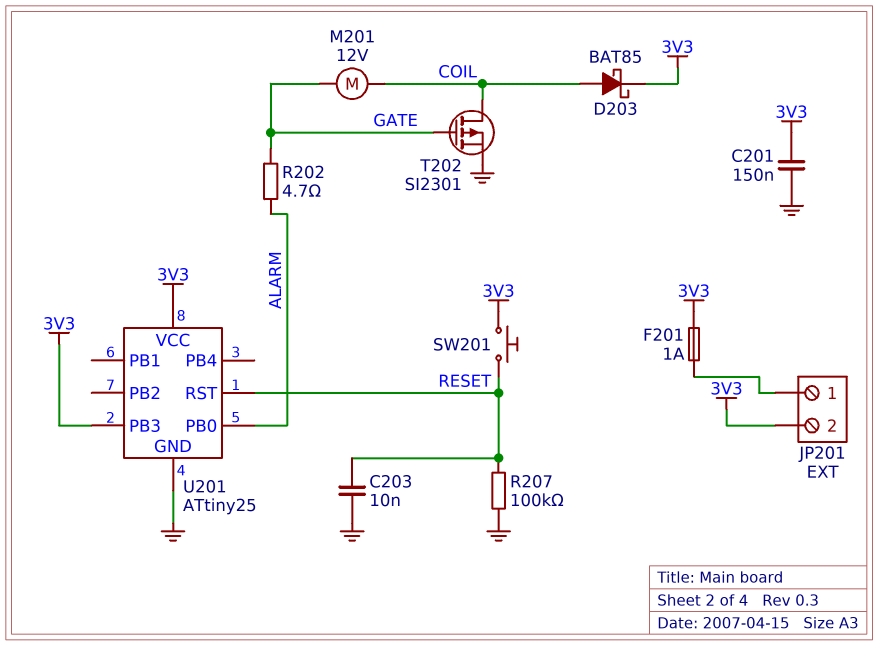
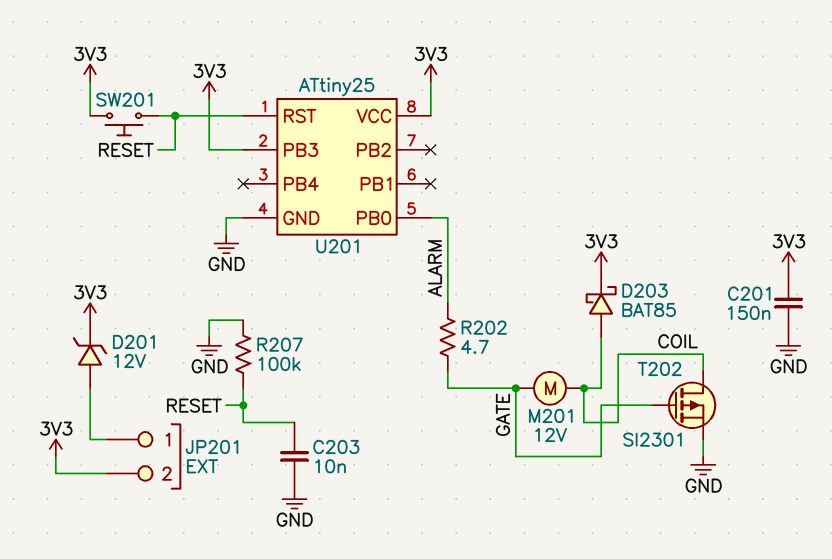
D201: none -> zener 12V (A JP201/1, K 3V3)
F201: 1A (3V3, JP201/1) -> none

